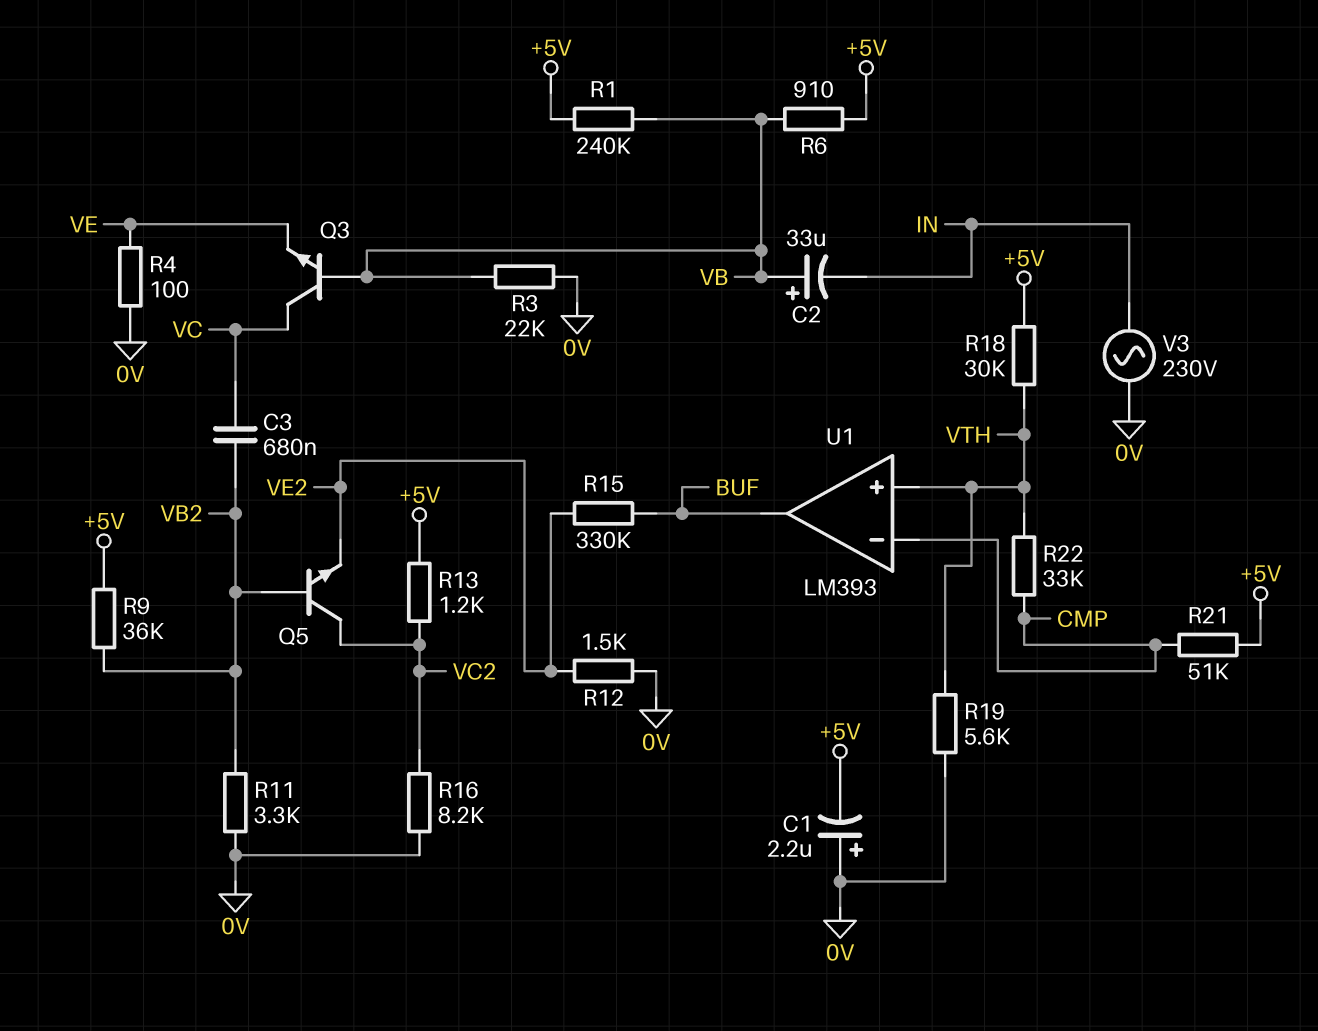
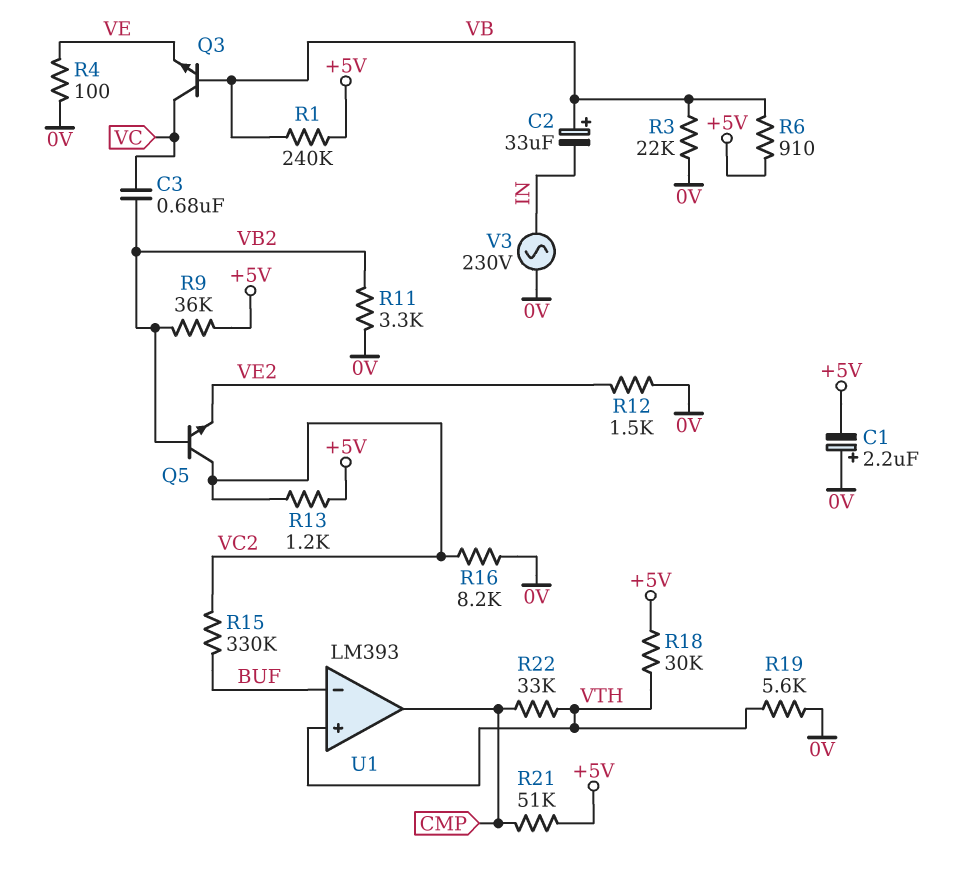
R15: 330k (BUF, VE2) -> 330k (BUF, VC2)
U1 pin in-: CMP -> BUF
U1 pin out: BUF -> CMP

